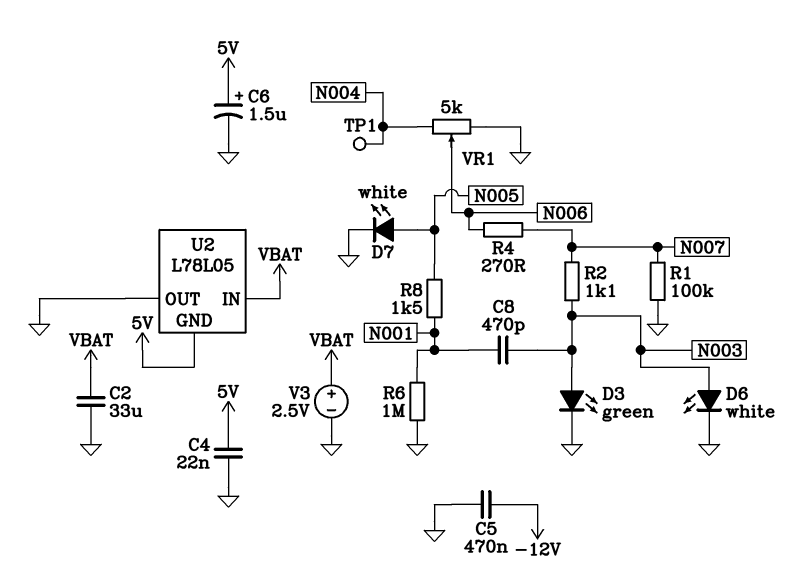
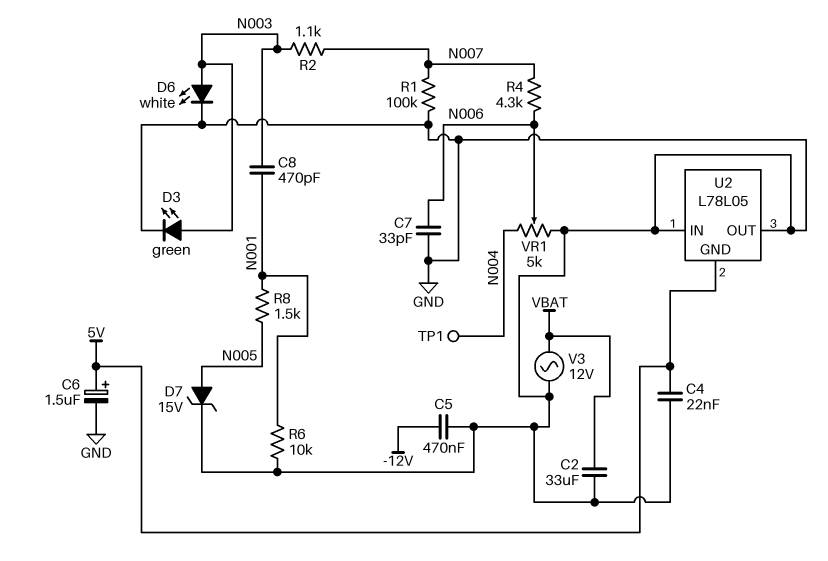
C7: none -> 33pF (GND, N006)
D7: LED white (A N005, K GND) -> zener 15V (A N005, K GND)
R4: 270 (N006, N007) -> 4.3k (N006, N007)
R6: 1M (GND, N001) -> 10k (GND, N001)
U2 pin IN: VBAT -> GND
V3: 2.5V (plus VBAT, minus GND) -> AC 12V (GND, VBAT)

